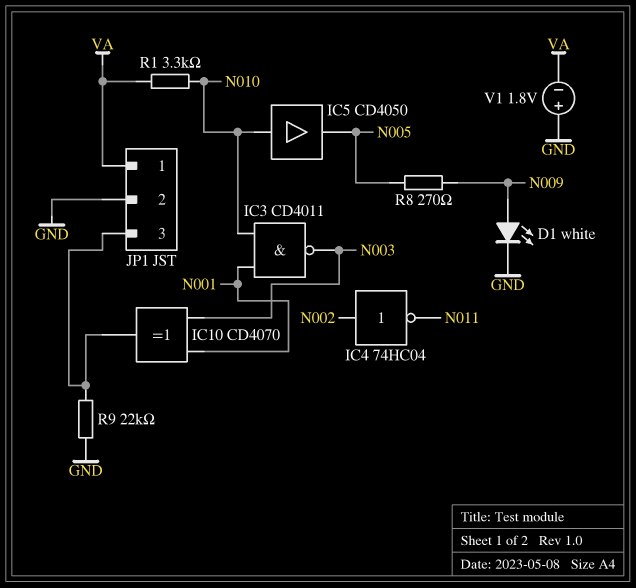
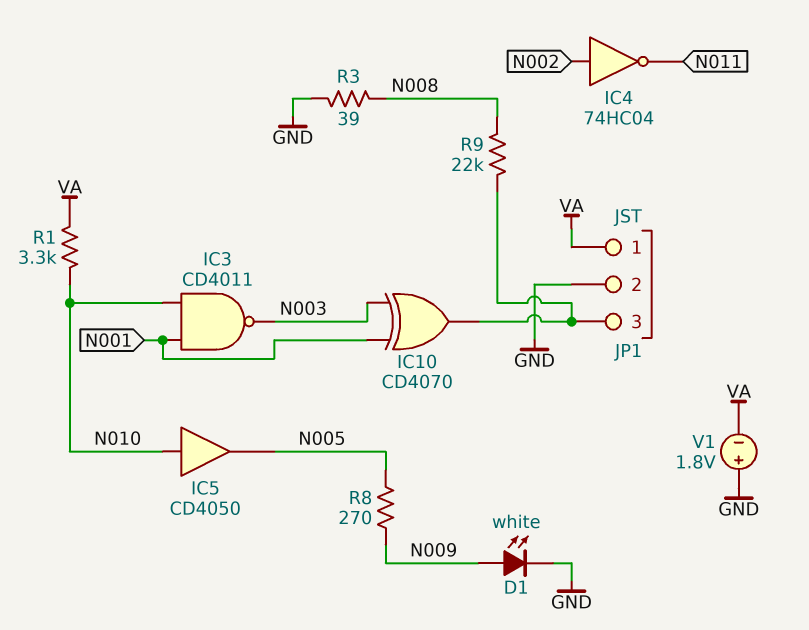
R3: none -> 39 (GND, N008)
R9: 22k (GND, JP1/3) -> 22k (JP1/3, N008)

